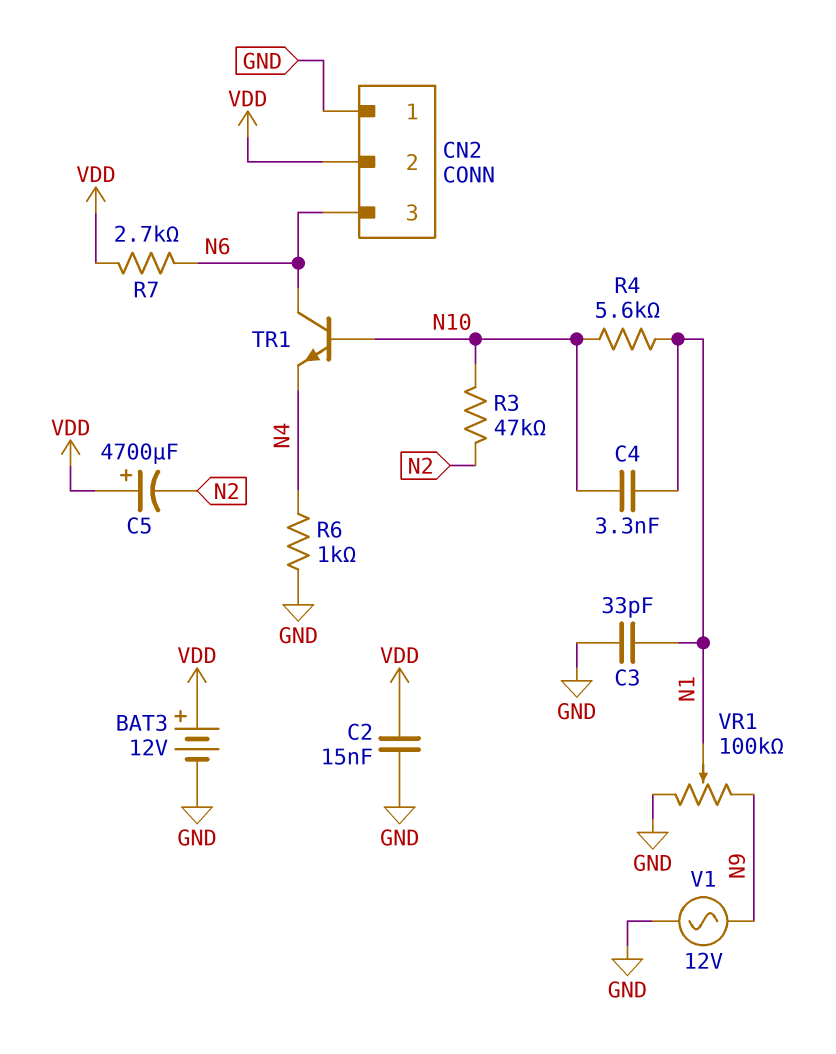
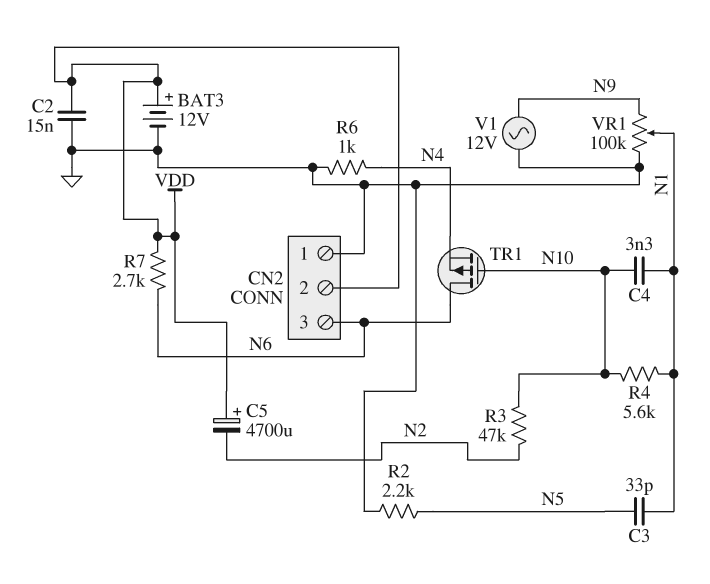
C3: 33pF (GND, N1) -> 33pF (N1, N5)
R2: none -> 2.2k (GND, N5)
TR1: NPN (B N10, C N6, E N4) -> PMOS (G N10, D N6, S N4)

